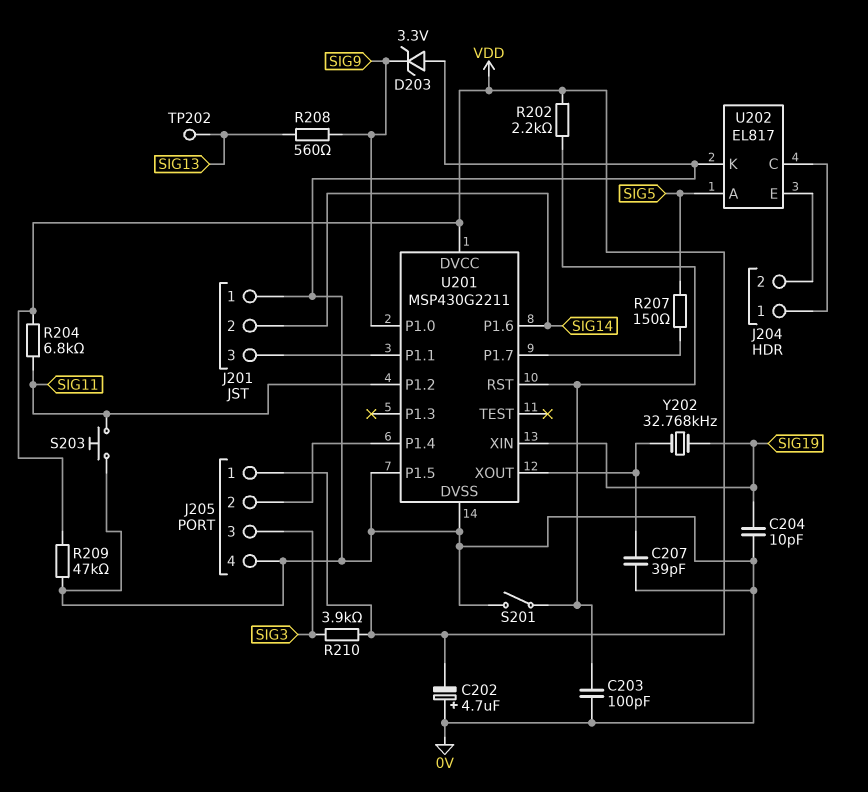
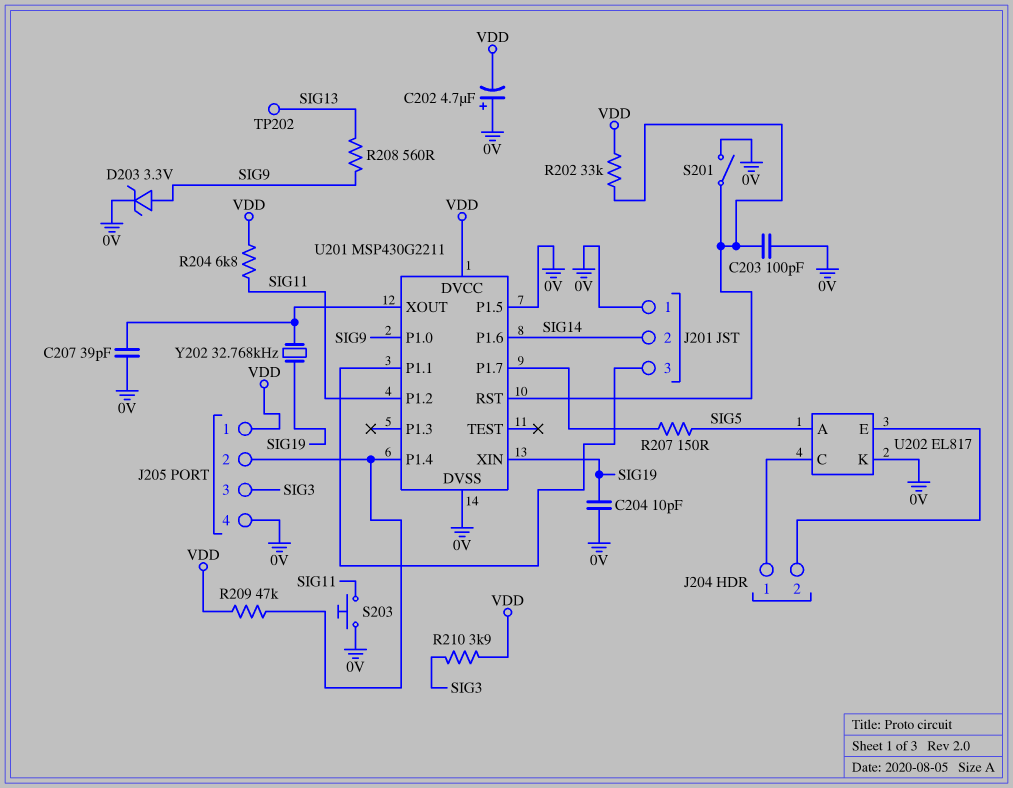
D203: zener 3.3V (A 0V, K SIG9) -> zener 3.3V (A SIG9, K 0V)
R202: 2.2k (U201/RST, VDD) -> 33k (U201/RST, VDD)
R209: 47k (0V, VDD) -> 47k (J205/2, VDD)

